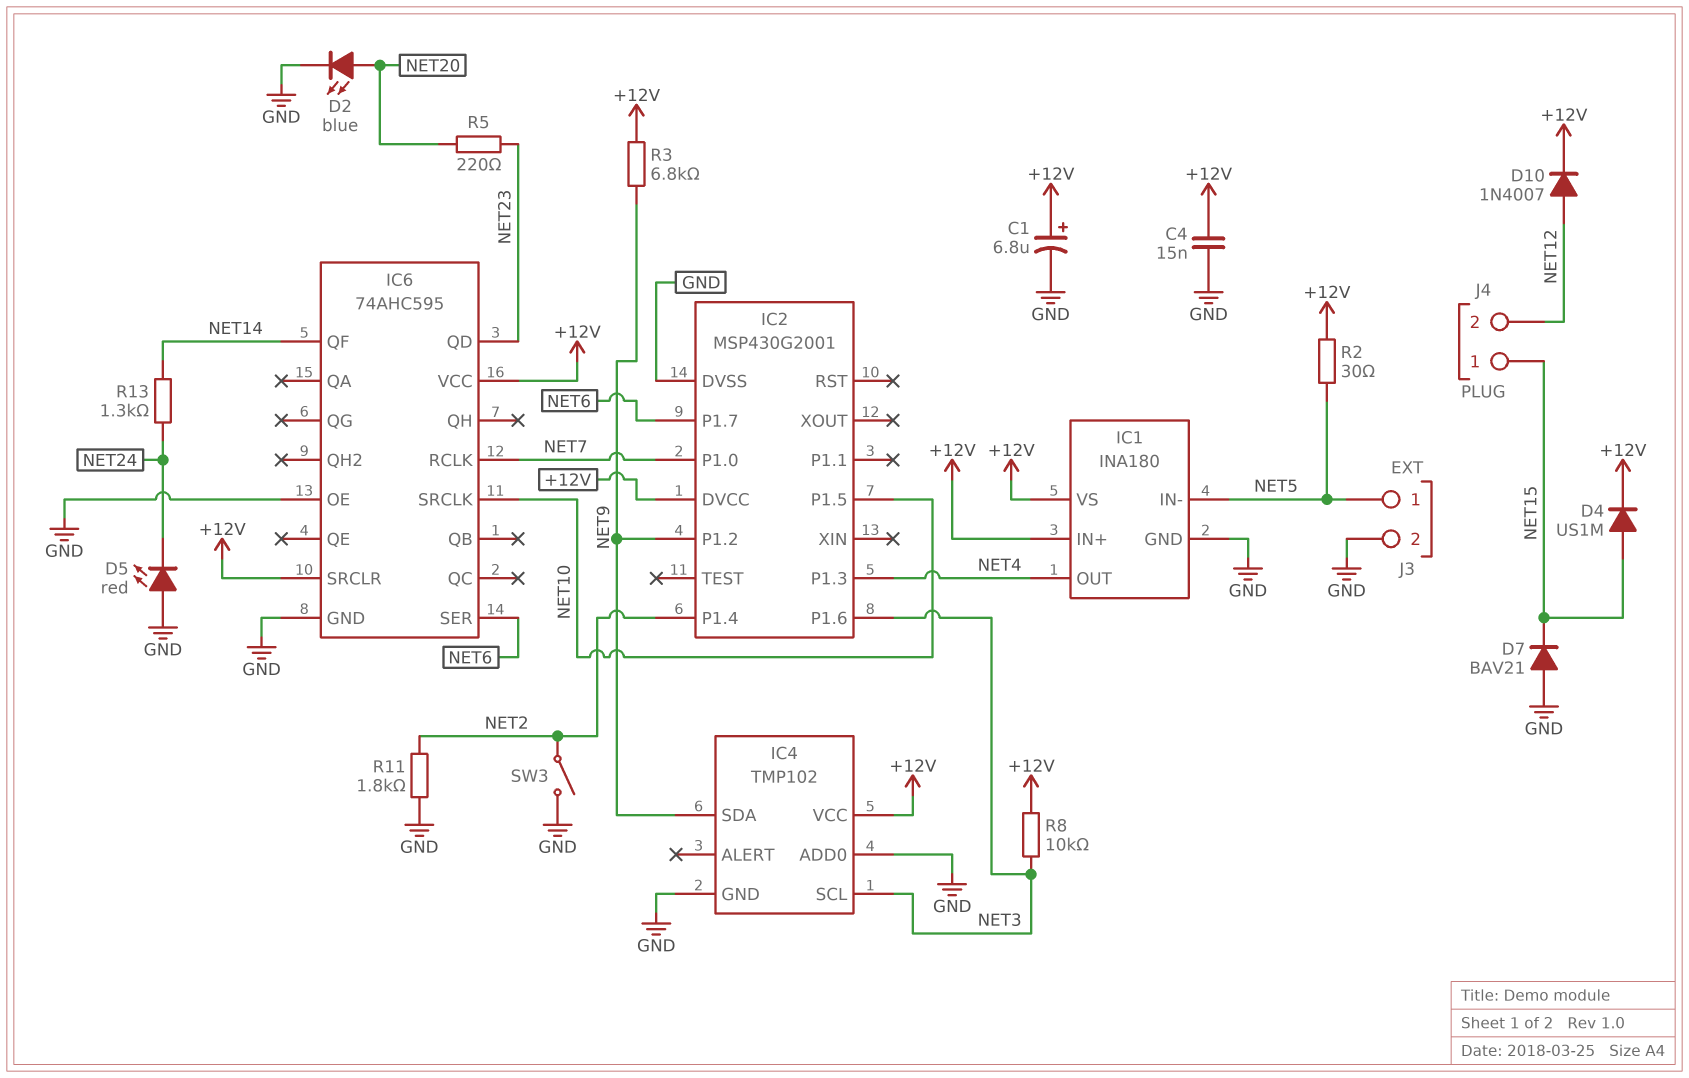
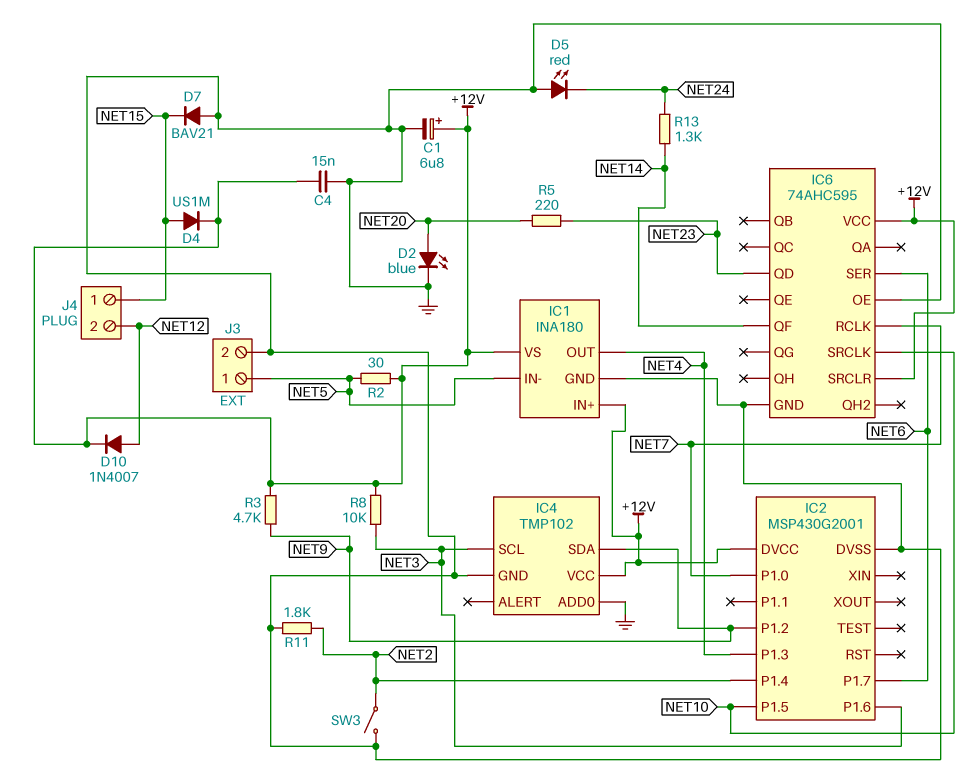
R3: 6.8k (+12V, NET9) -> 4.7k (+12V, NET9)

